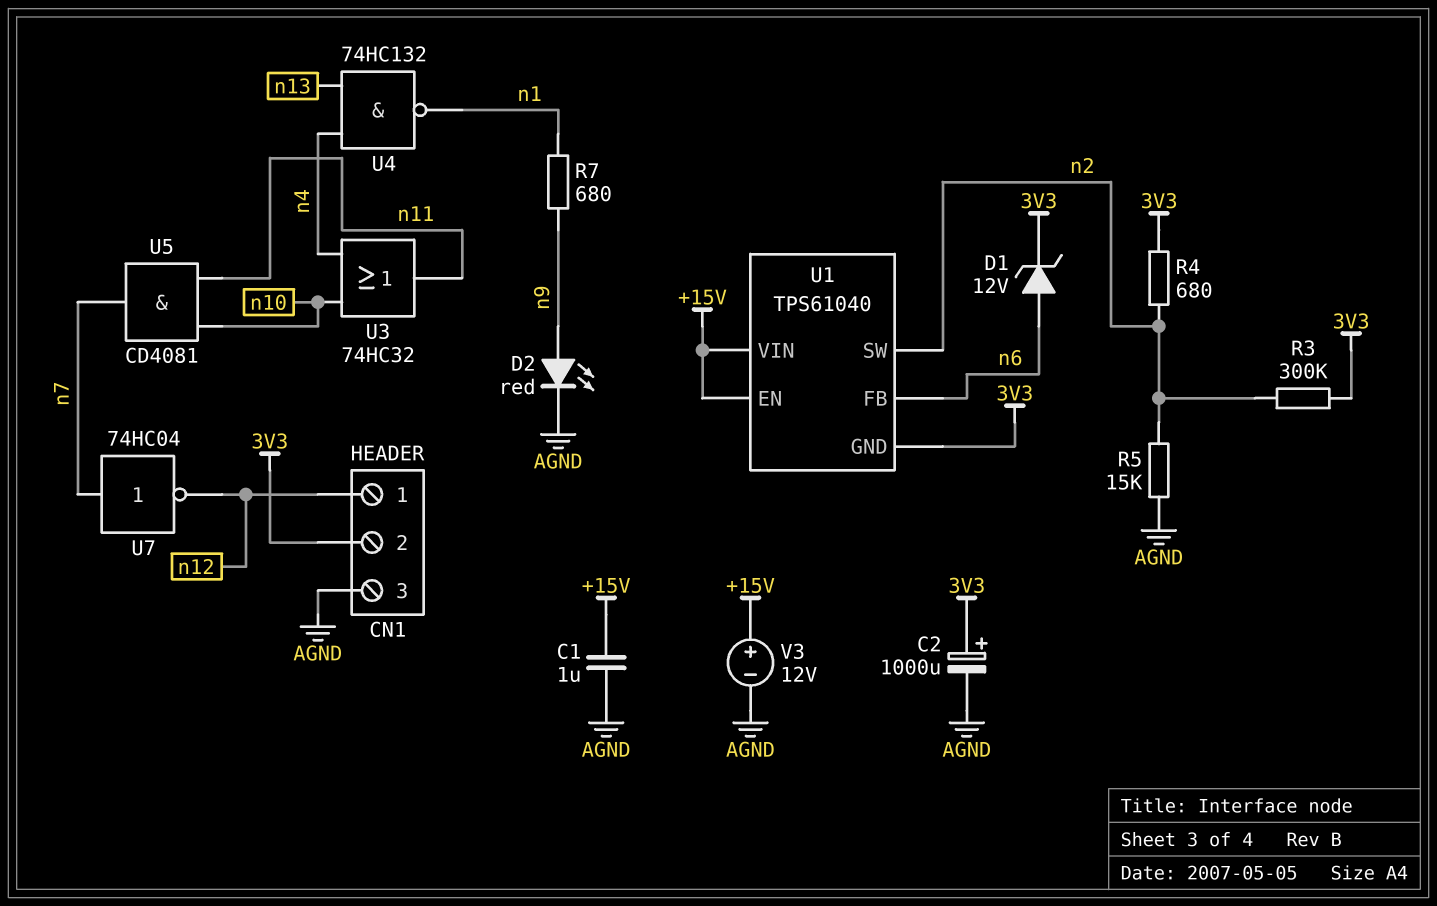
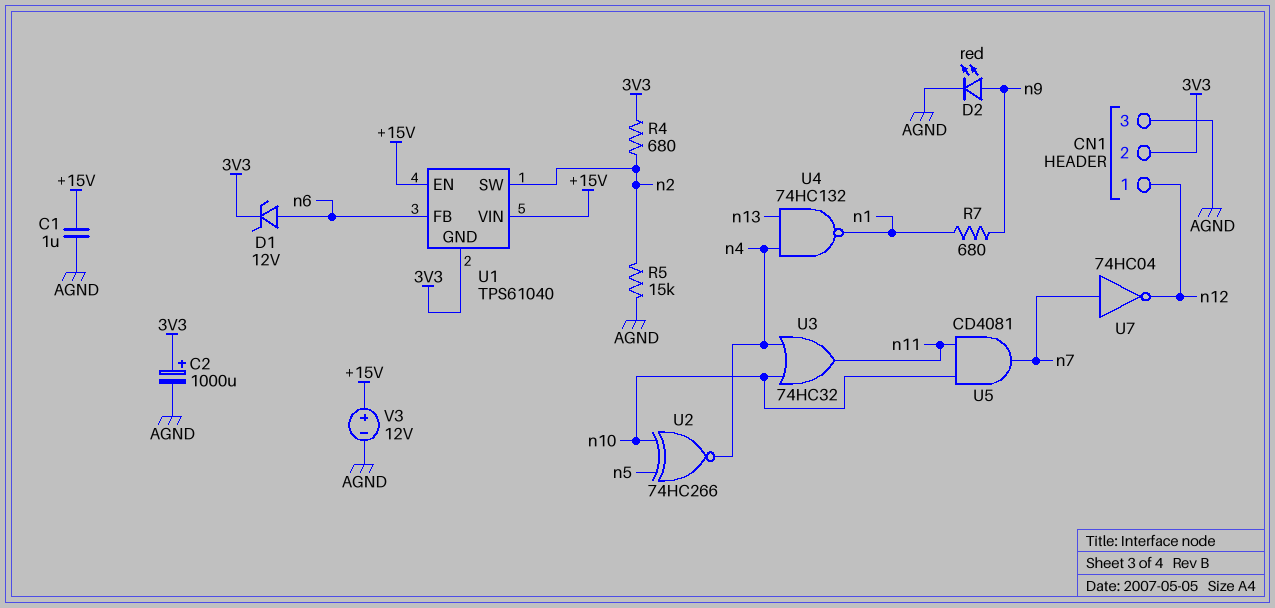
R3: 300k (3V3, n2) -> none
U2: none -> XNOR 74HC266 (in n5, in n10, out n4)

